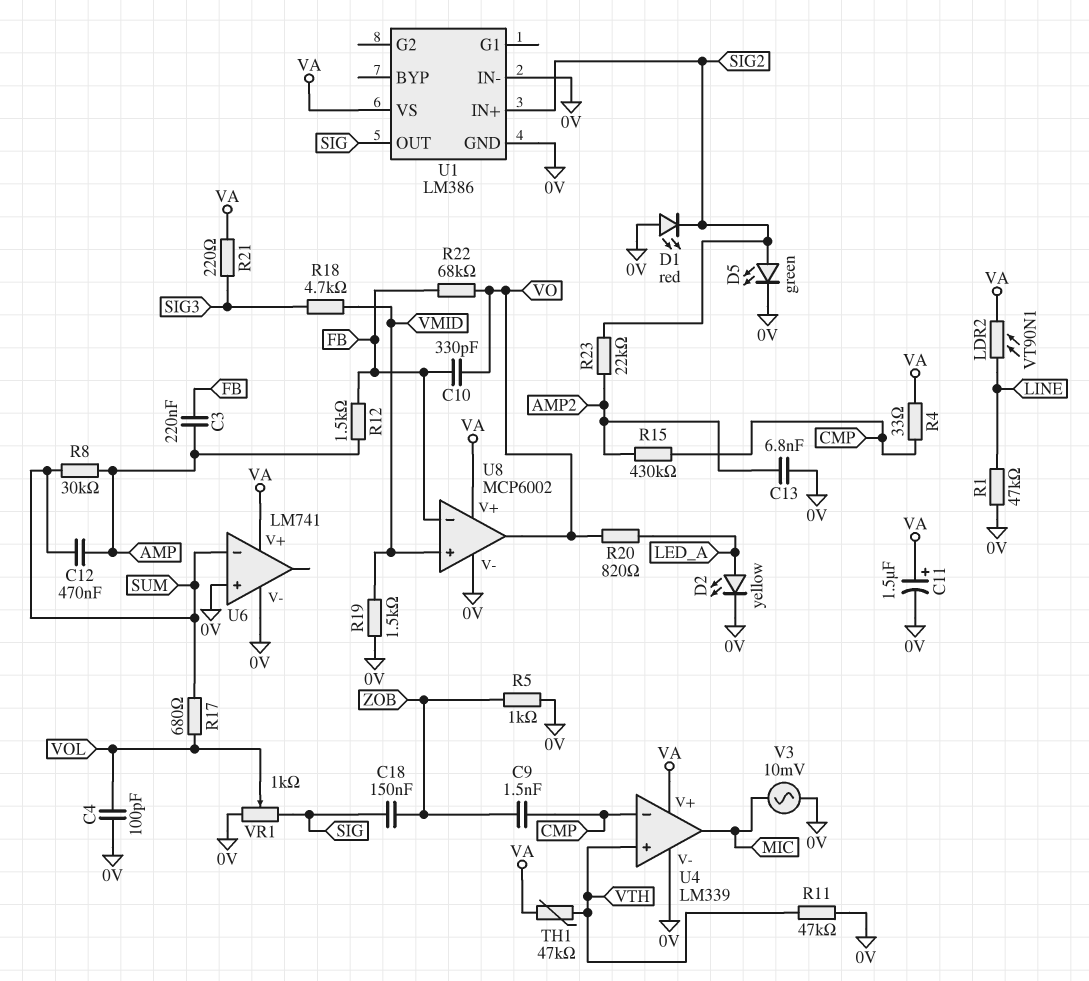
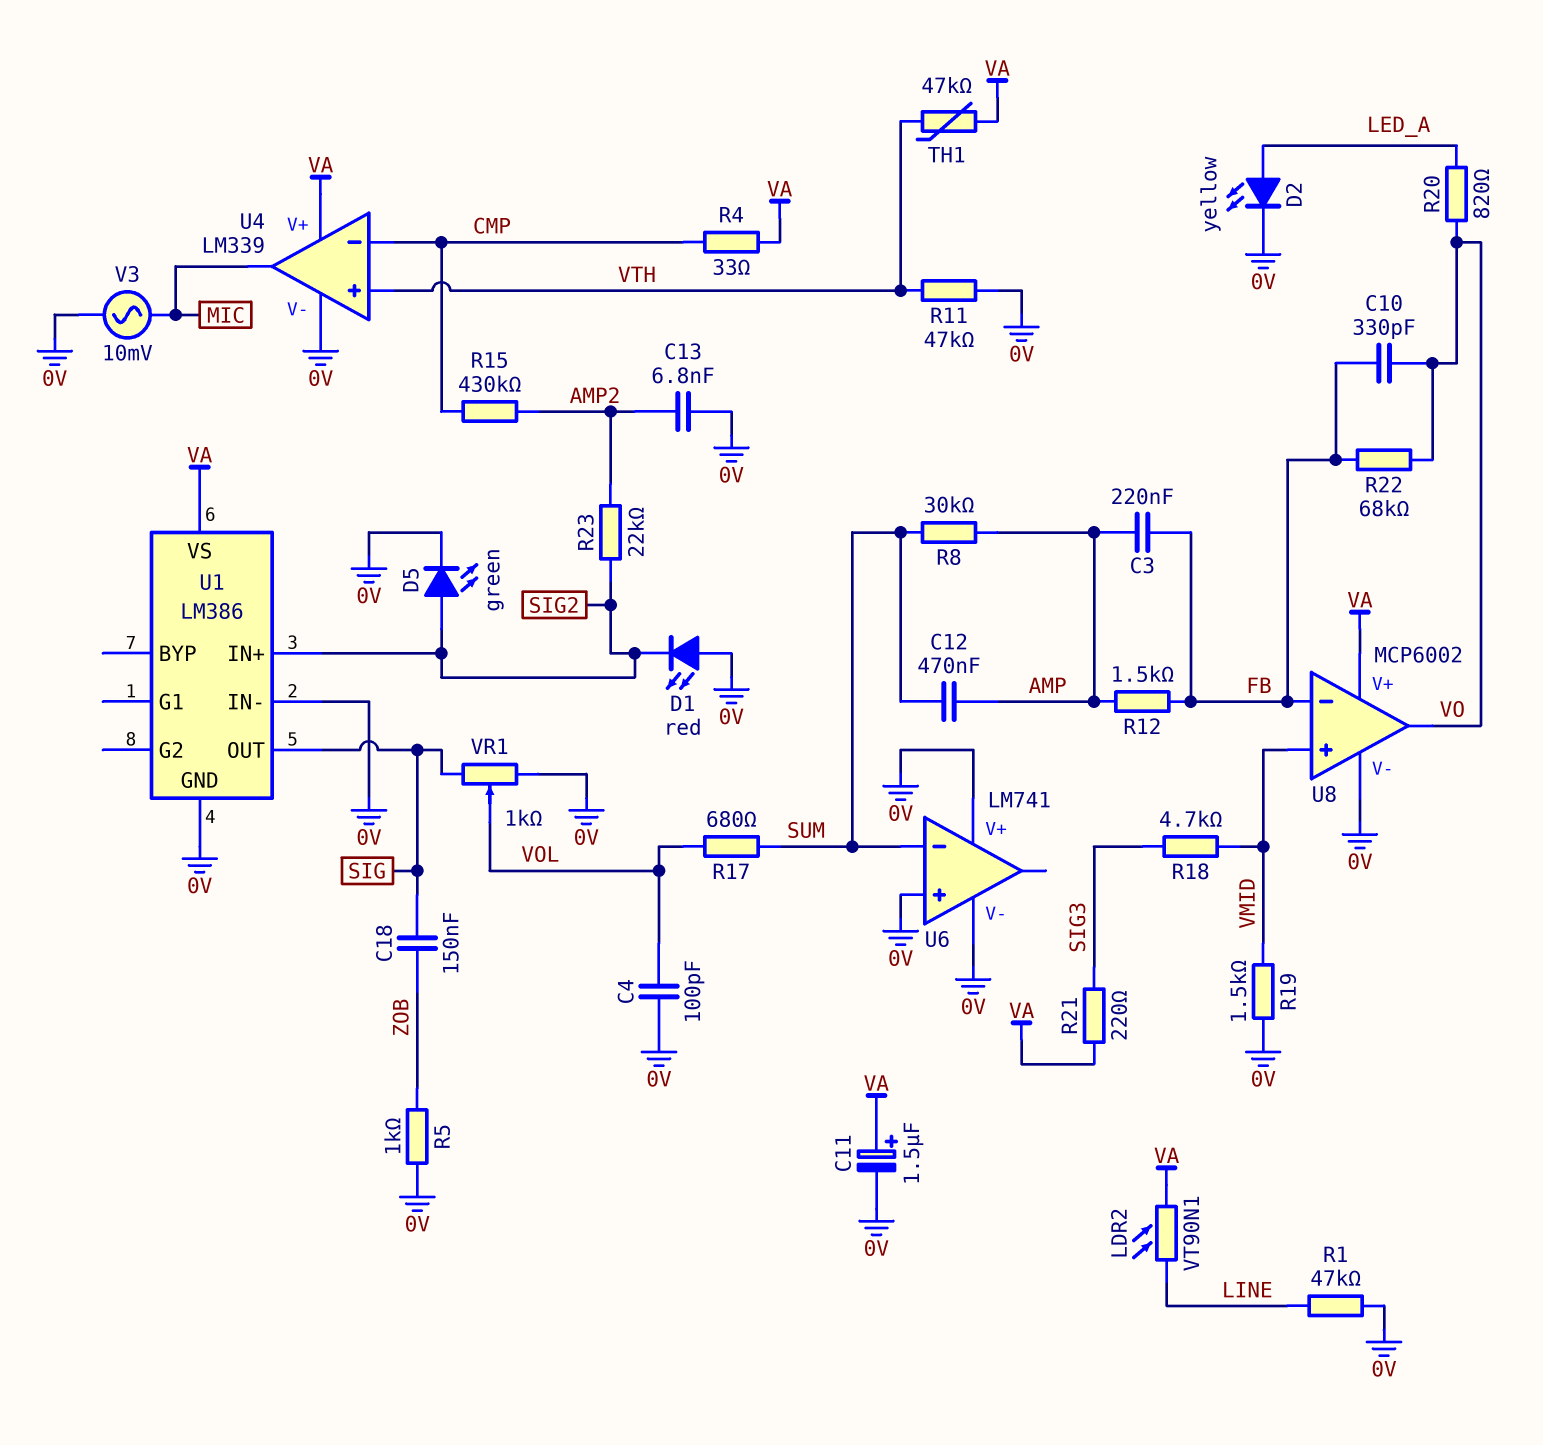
C9: 1.5nF (CMP, ZOB) -> none
U6 pin V+: VA -> 0V

